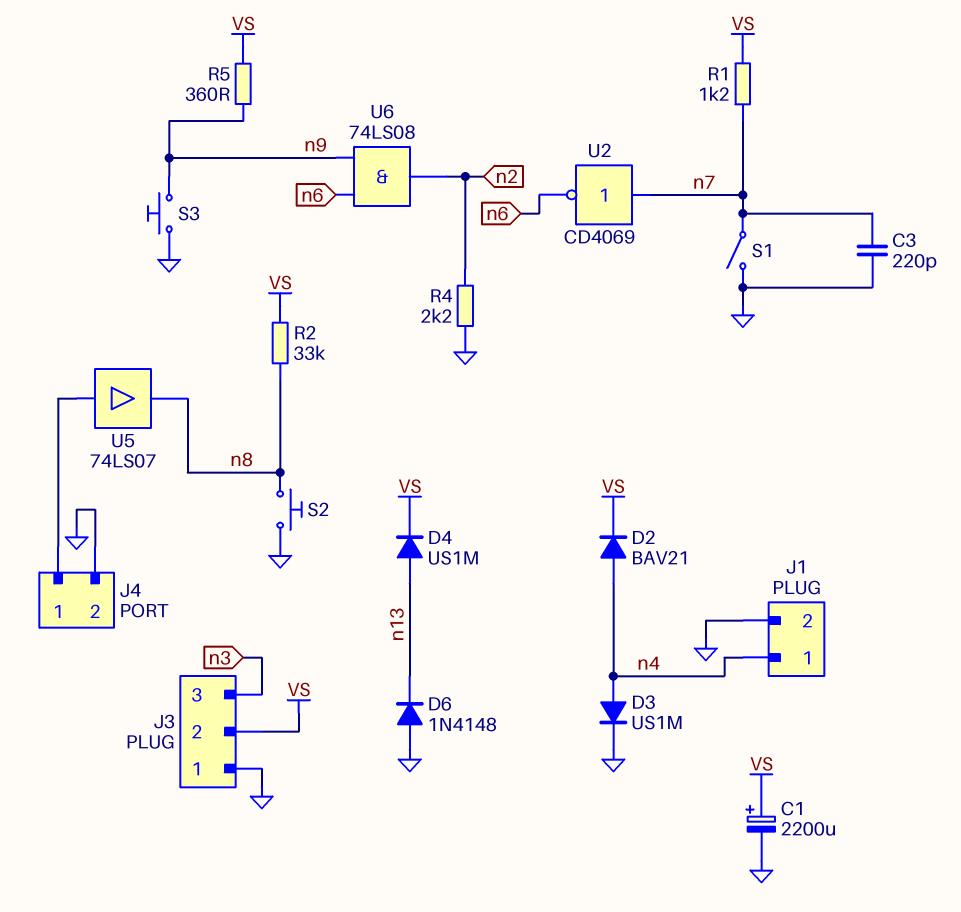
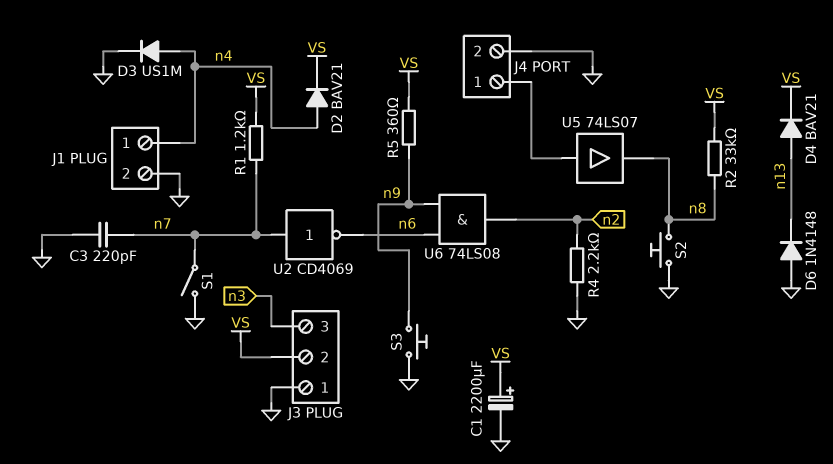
D4: diode US1M (A n13, K VS) -> diode BAV21 (A n13, K VS)

